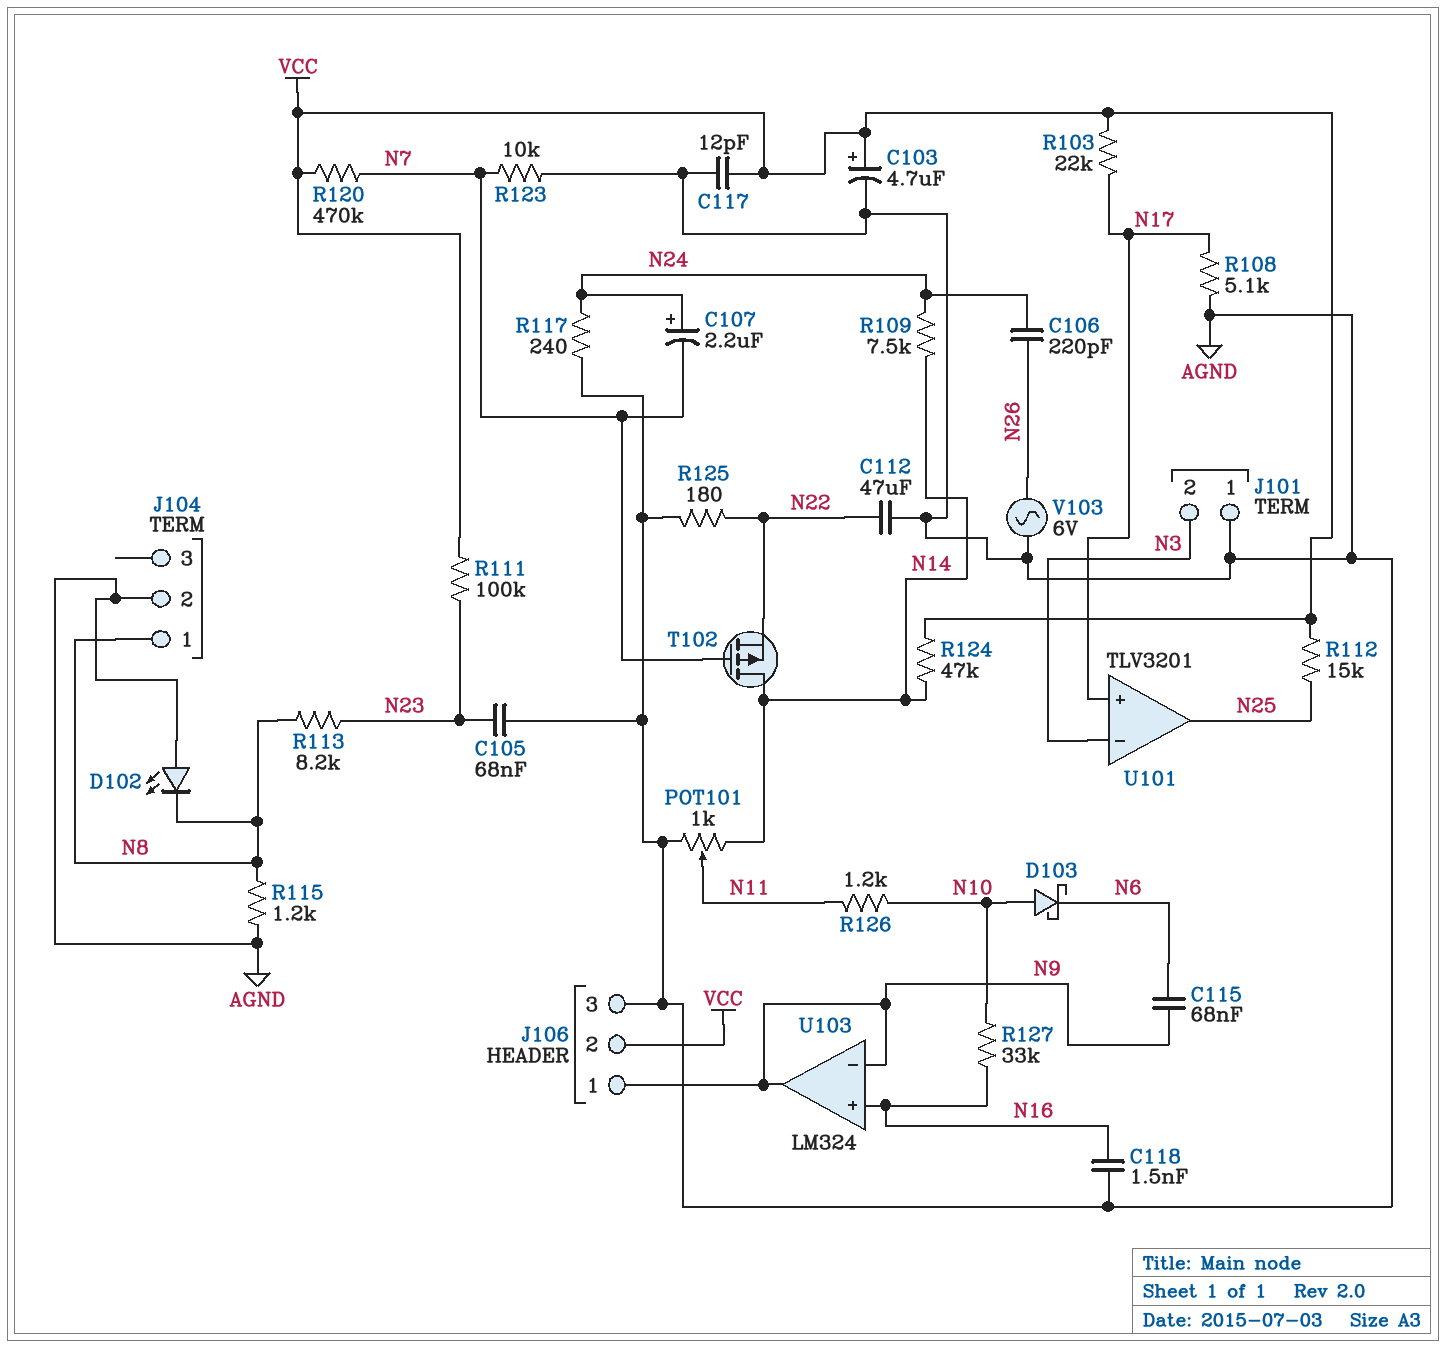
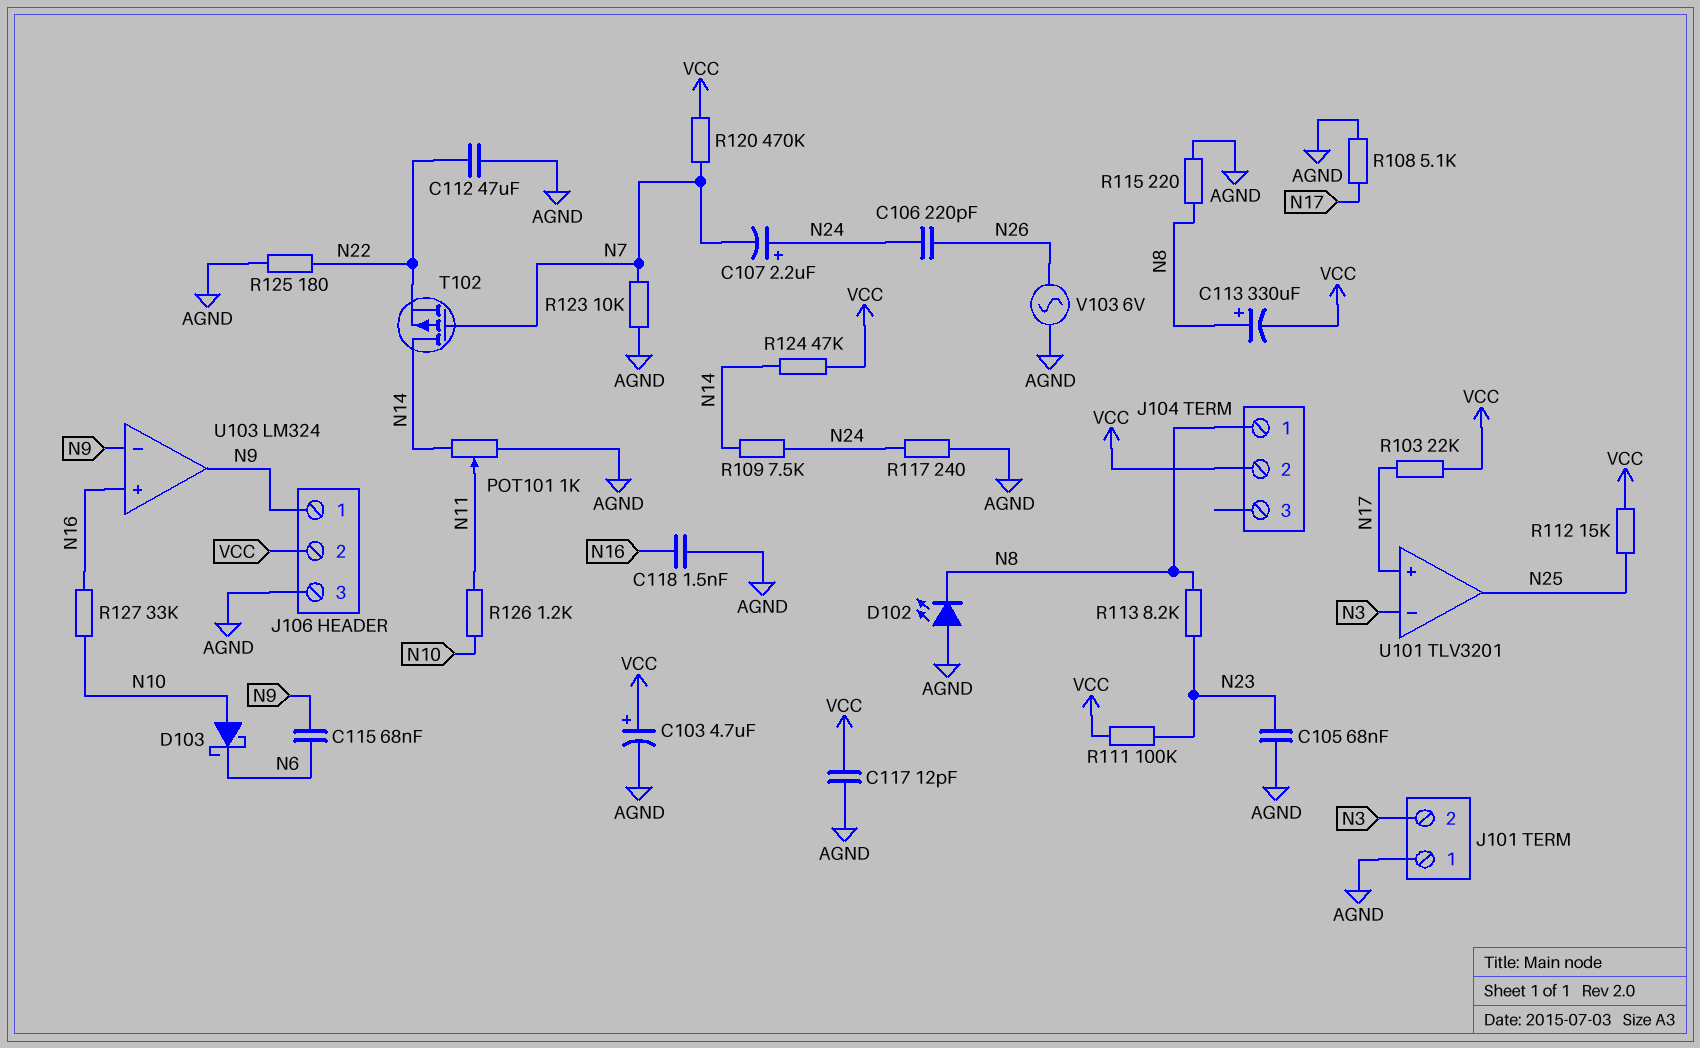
C113: none -> 330uF (plus N8, minus VCC)
J104 pin 2: AGND -> VCC
R115: 1.2k (AGND, N8) -> 220 (AGND, N8)

